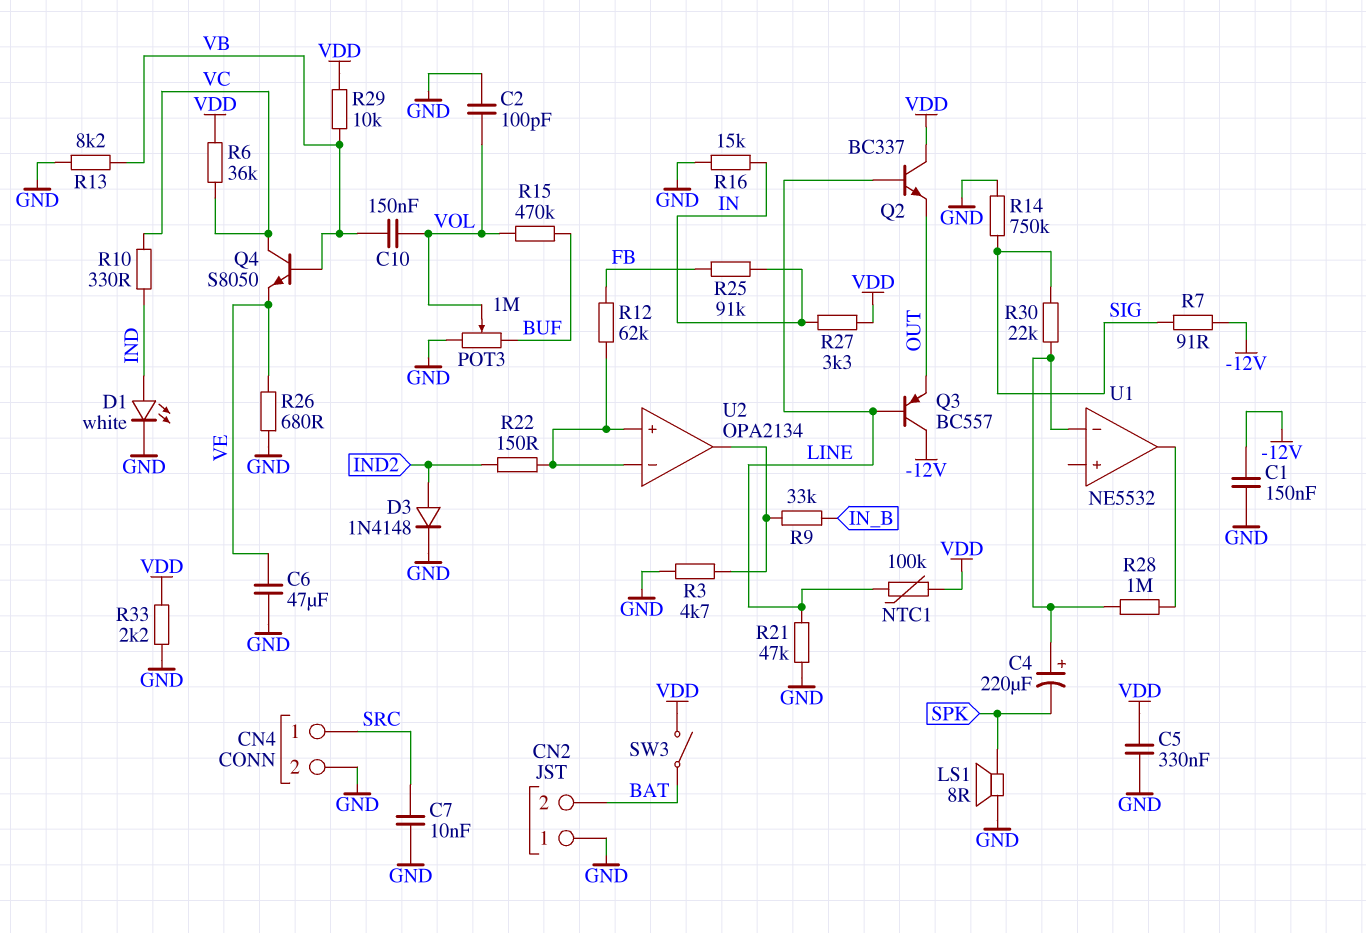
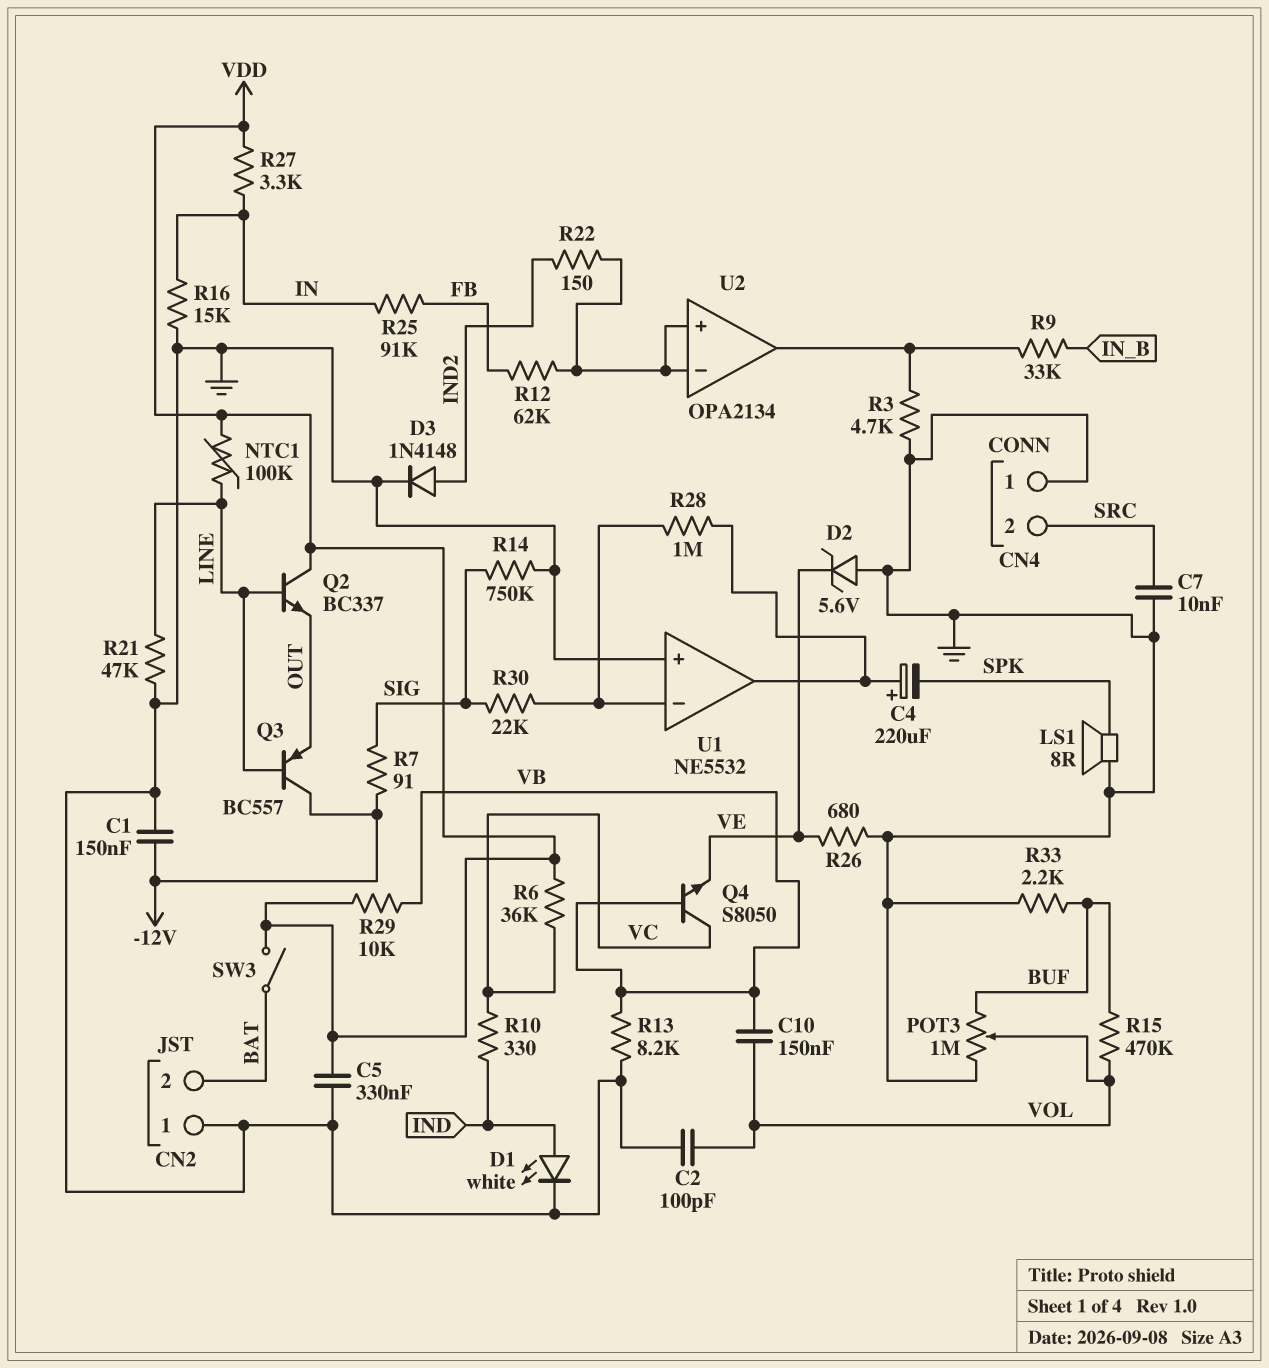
C4: 220uF (plus U1/in-, minus SPK) -> 220uF (plus U1/out, minus SPK)
C6: 47uF (GND, VE) -> none
CN4 pin 1: SRC -> GND
CN4 pin 2: GND -> SRC
D2: none -> zener 5.6V (A GND, K VE)
R33: 2.2k (GND, VDD) -> 2.2k (BUF, GND)
U1 pin in+: none -> GND

